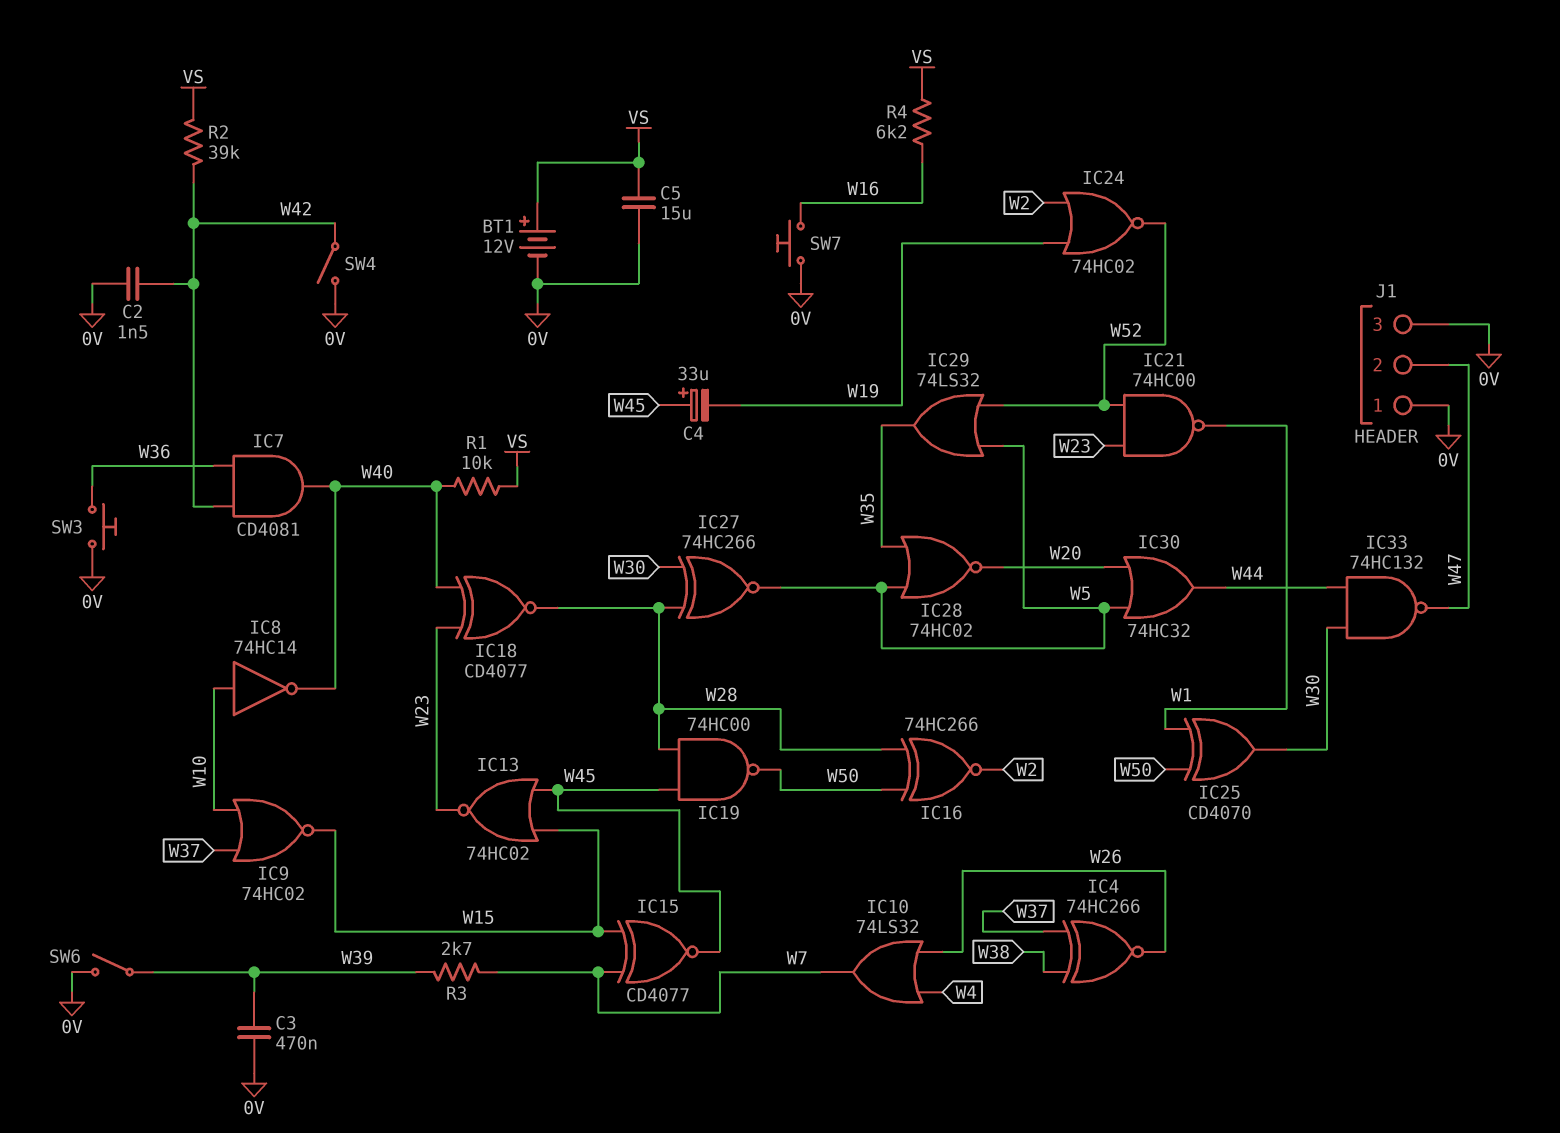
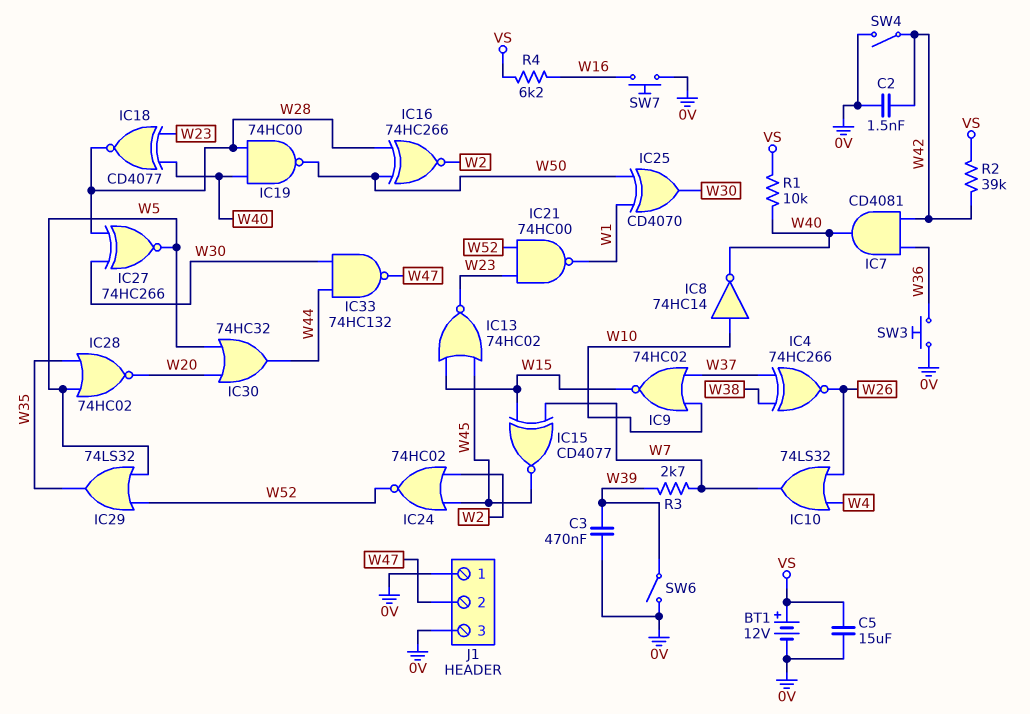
C4: 33uF (plus W45, minus W19) -> none
IC19: NAND 74HC00 (in W28, in W45, out W50) -> NAND 74HC00 (in W28, in W40, out W50)
IC24: NOR 74HC02 (in W2, in W19, out W52) -> NOR 74HC02 (in W2, in W45, out W52)

